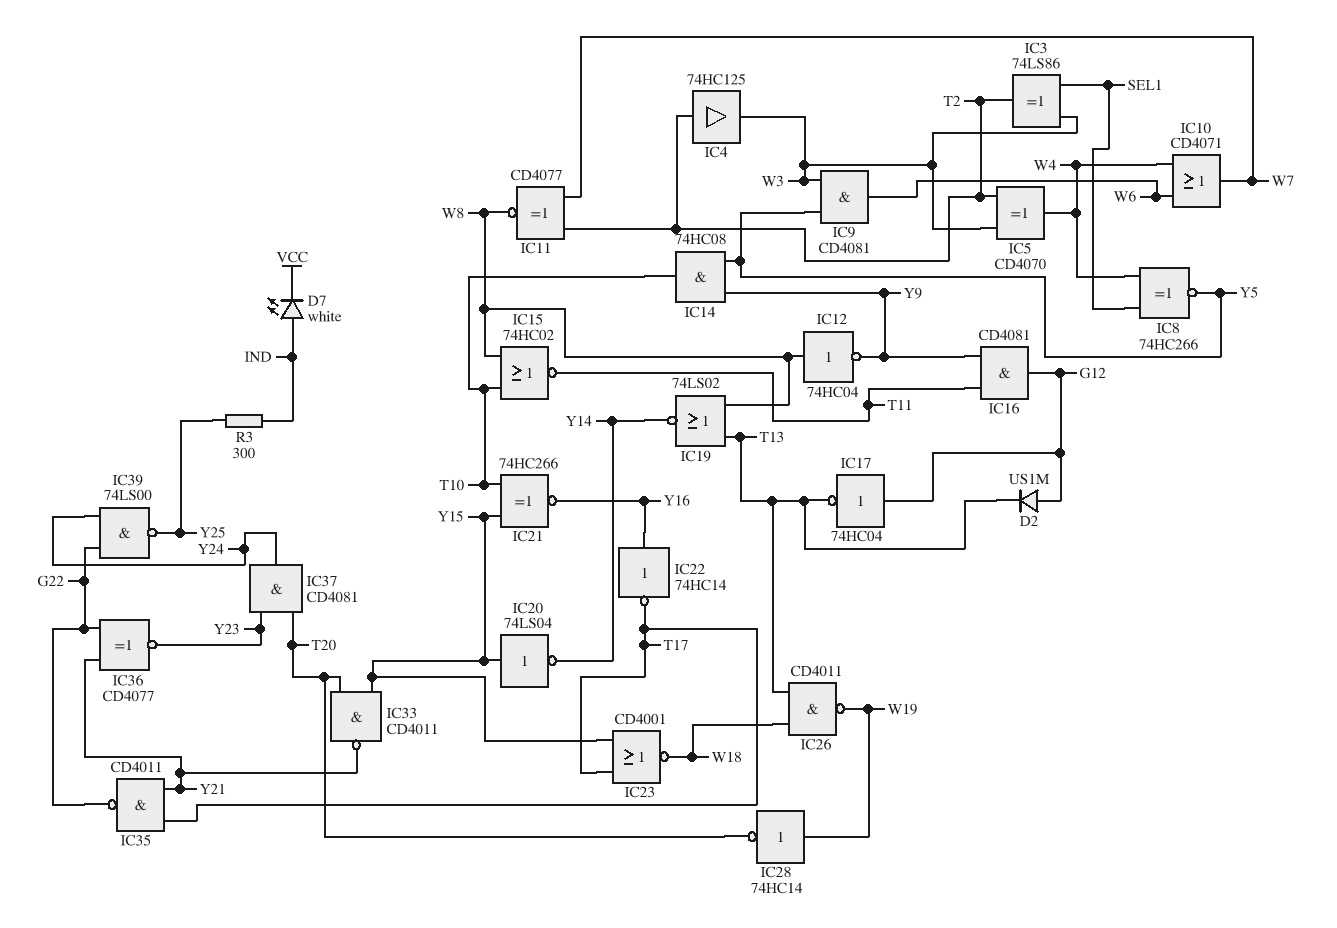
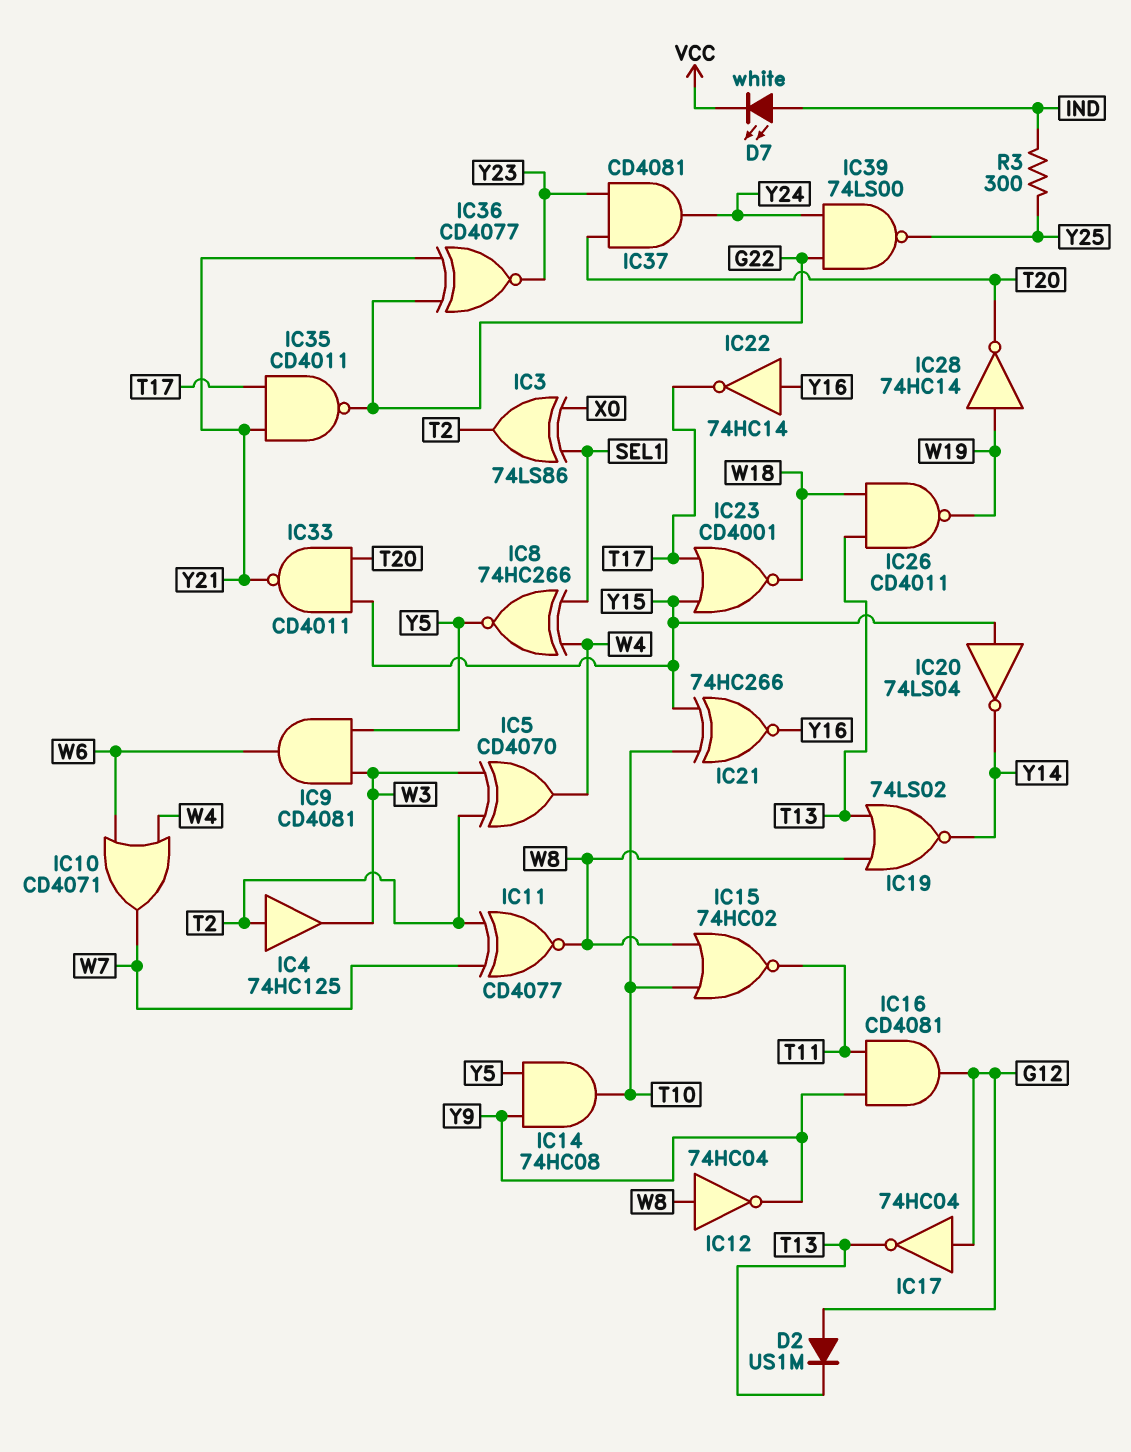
IC3: XOR 74LS86 (in SEL1, in W3, out T2) -> XOR 74LS86 (in SEL1, in X0, out T2)

